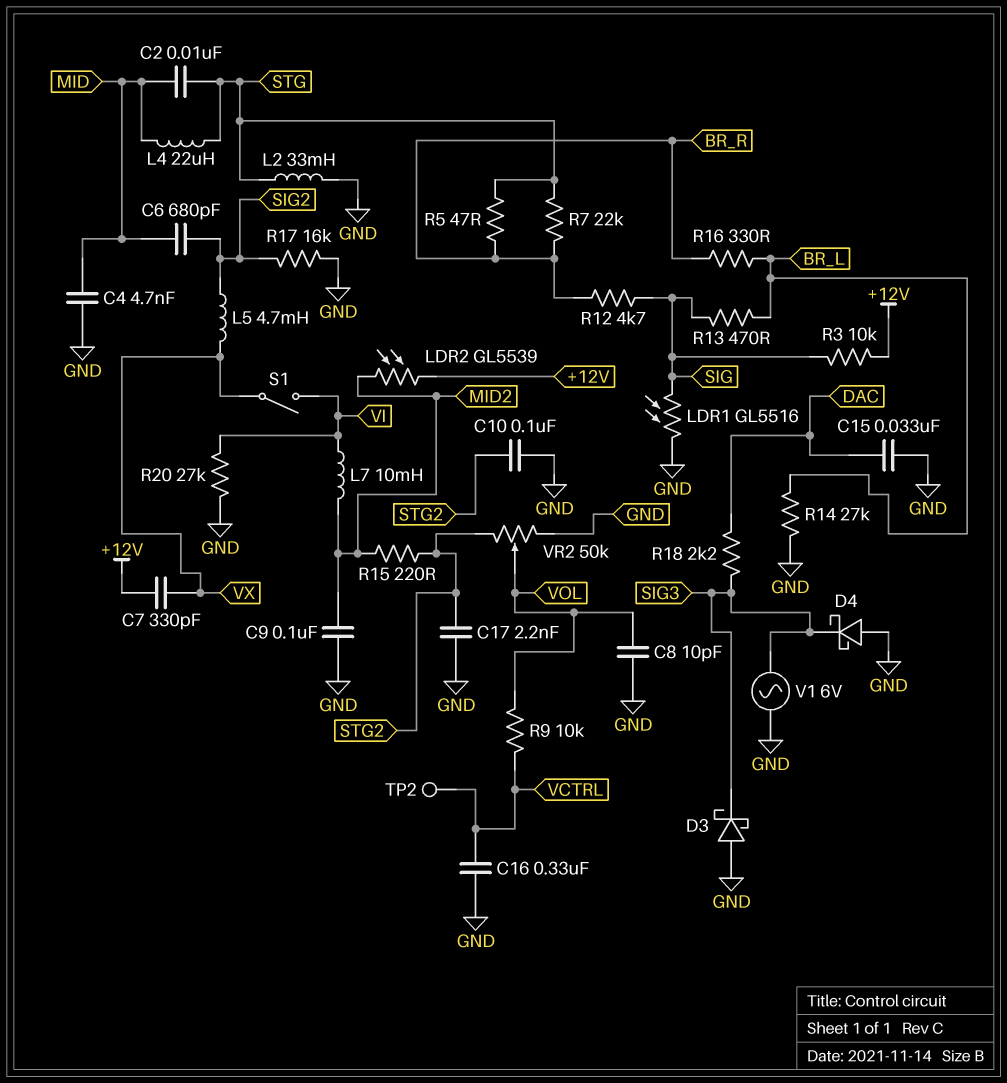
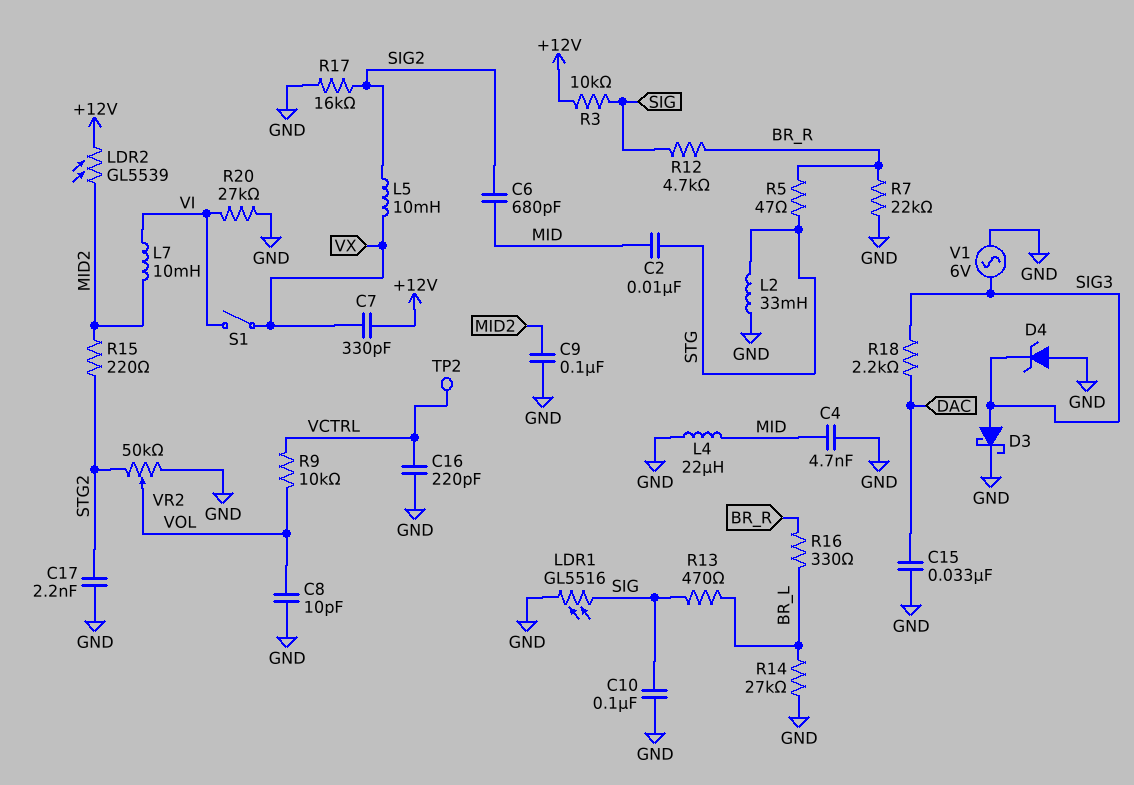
C10: 100nF (GND, STG2) -> 100nF (GND, SIG)
C16: 330nF (GND, VCTRL) -> 220pF (GND, VCTRL)
D3: schottky (A GND, K SIG3) -> schottky (A SIG3, K GND)
D4: schottky (A GND, K SIG3) -> zener (A GND, K SIG3)
L4: 22uH (MID, STG) -> 22uH (GND, MID)
L5: 4.7mH (SIG2, VX) -> 10mH (SIG2, VX)
R7: 22k (BR_R, STG) -> 22k (BR_R, GND)

